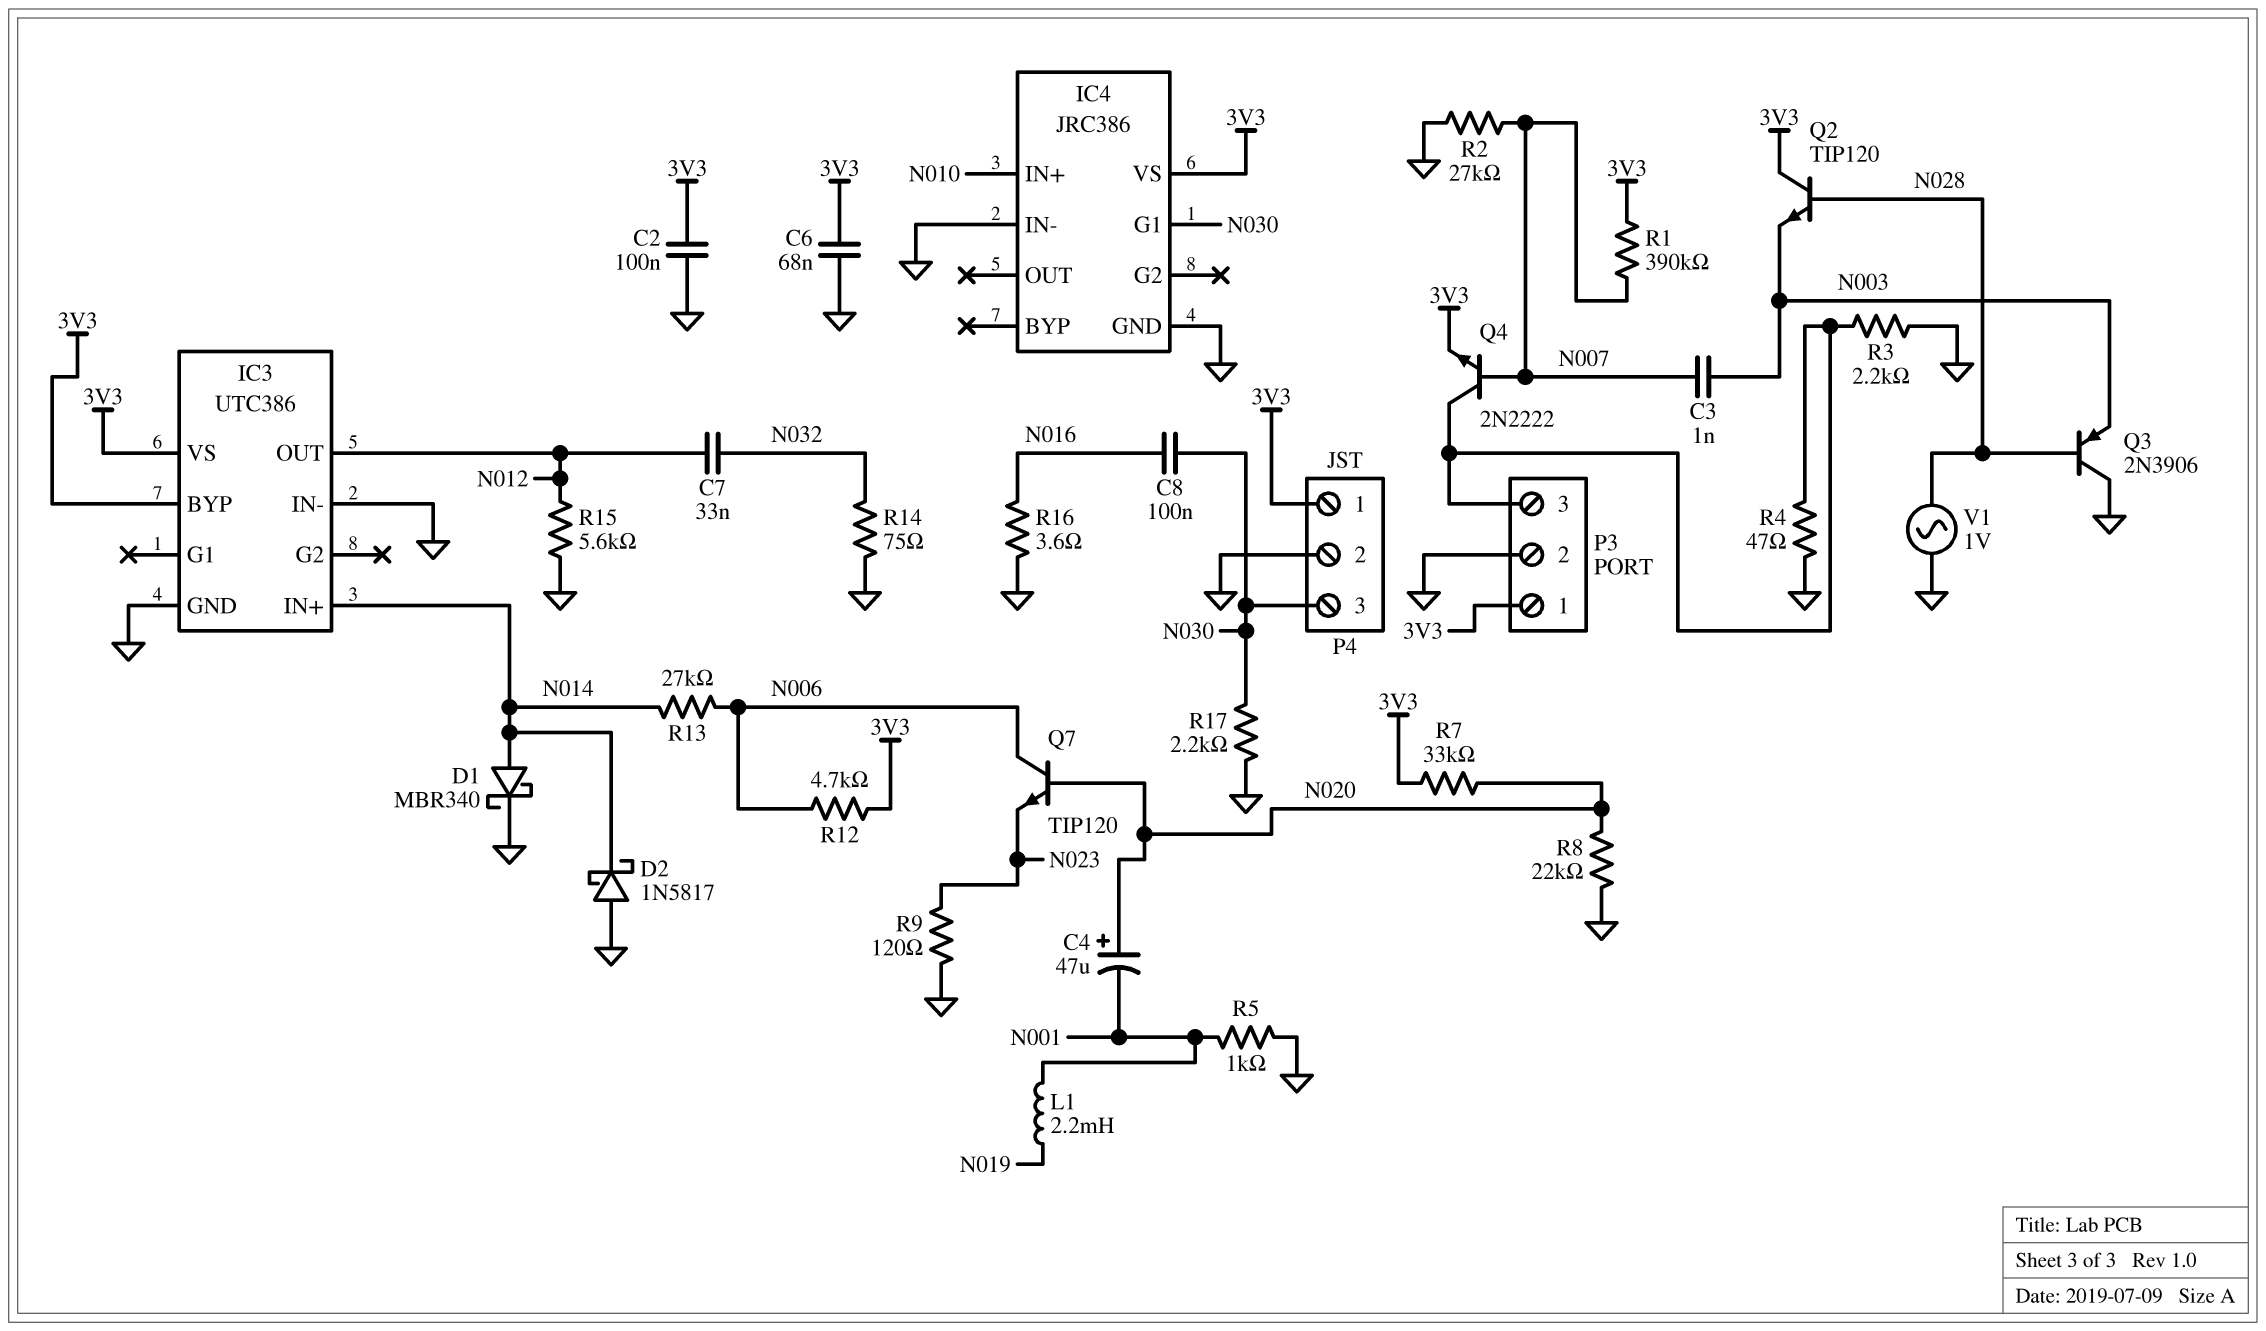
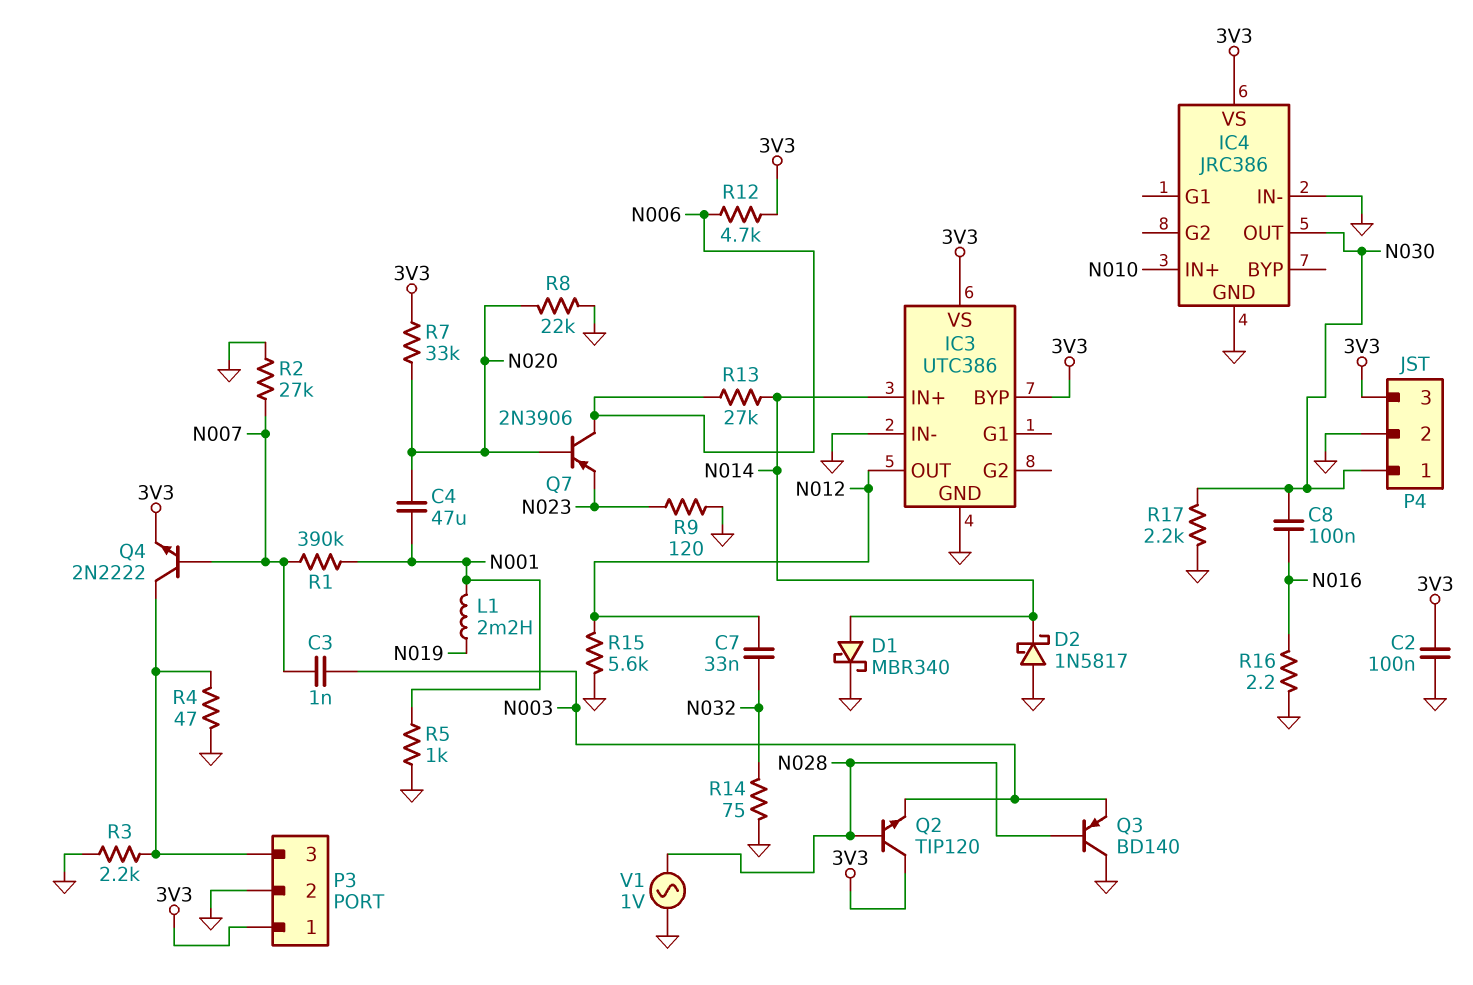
C4: 47uF (plus N020, minus N001) -> 47uF (N001, N020)
C6: 68nF (3V3, GND) -> none
IC4 pin G1: N030 -> none
IC4 pin OUT: none -> N030
P4 pin 1: 3V3 -> N030
P4 pin 3: N030 -> 3V3
Q3: PNP 2N3906 (B N028, C GND, E N003) -> PNP BD140 (B N028, C GND, E N003)
Q7: NPN TIP120 (B N020, C N006, E N023) -> PNP 2N3906 (B N020, C N006, E N023)
R1: 390k (3V3, N007) -> 390k (N001, N007)
R16: 3.6 (GND, N016) -> 2.2 (GND, N016)

